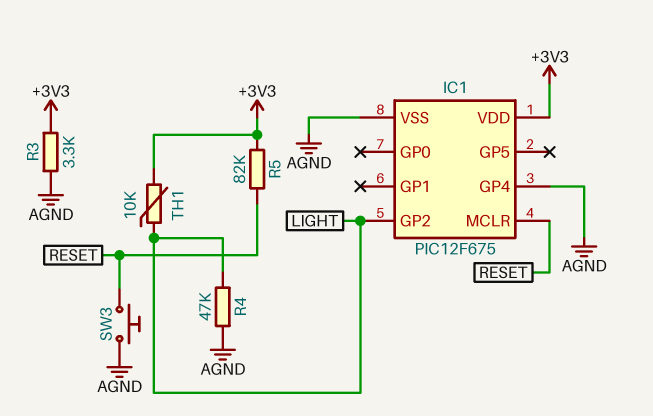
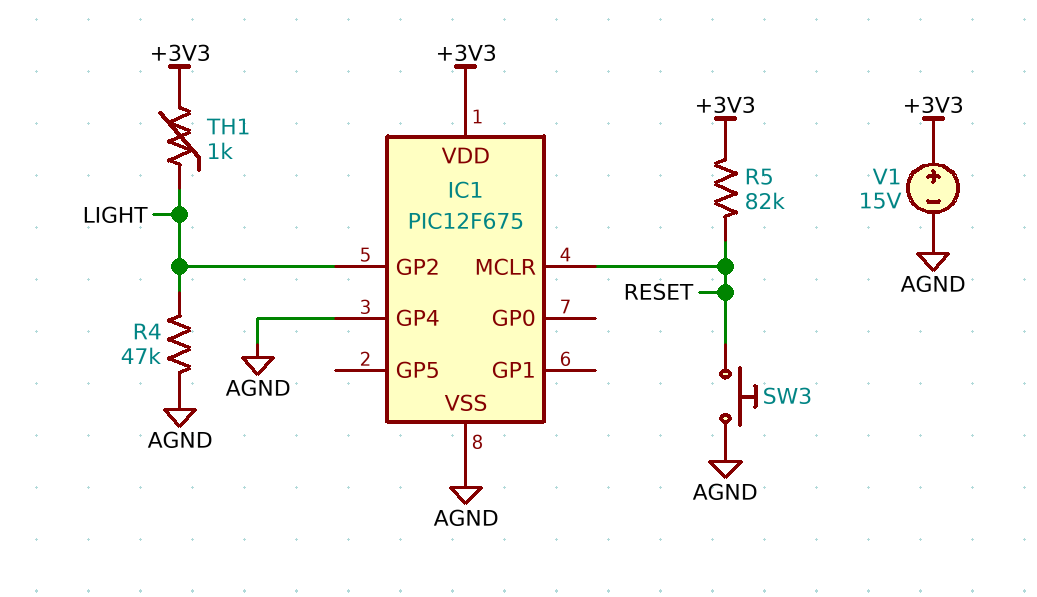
R3: 3.3k (+3V3, AGND) -> none
TH1: 10k (+3V3, LIGHT) -> 1k (+3V3, LIGHT)
V1: none -> 15V (plus +3V3, minus AGND)

